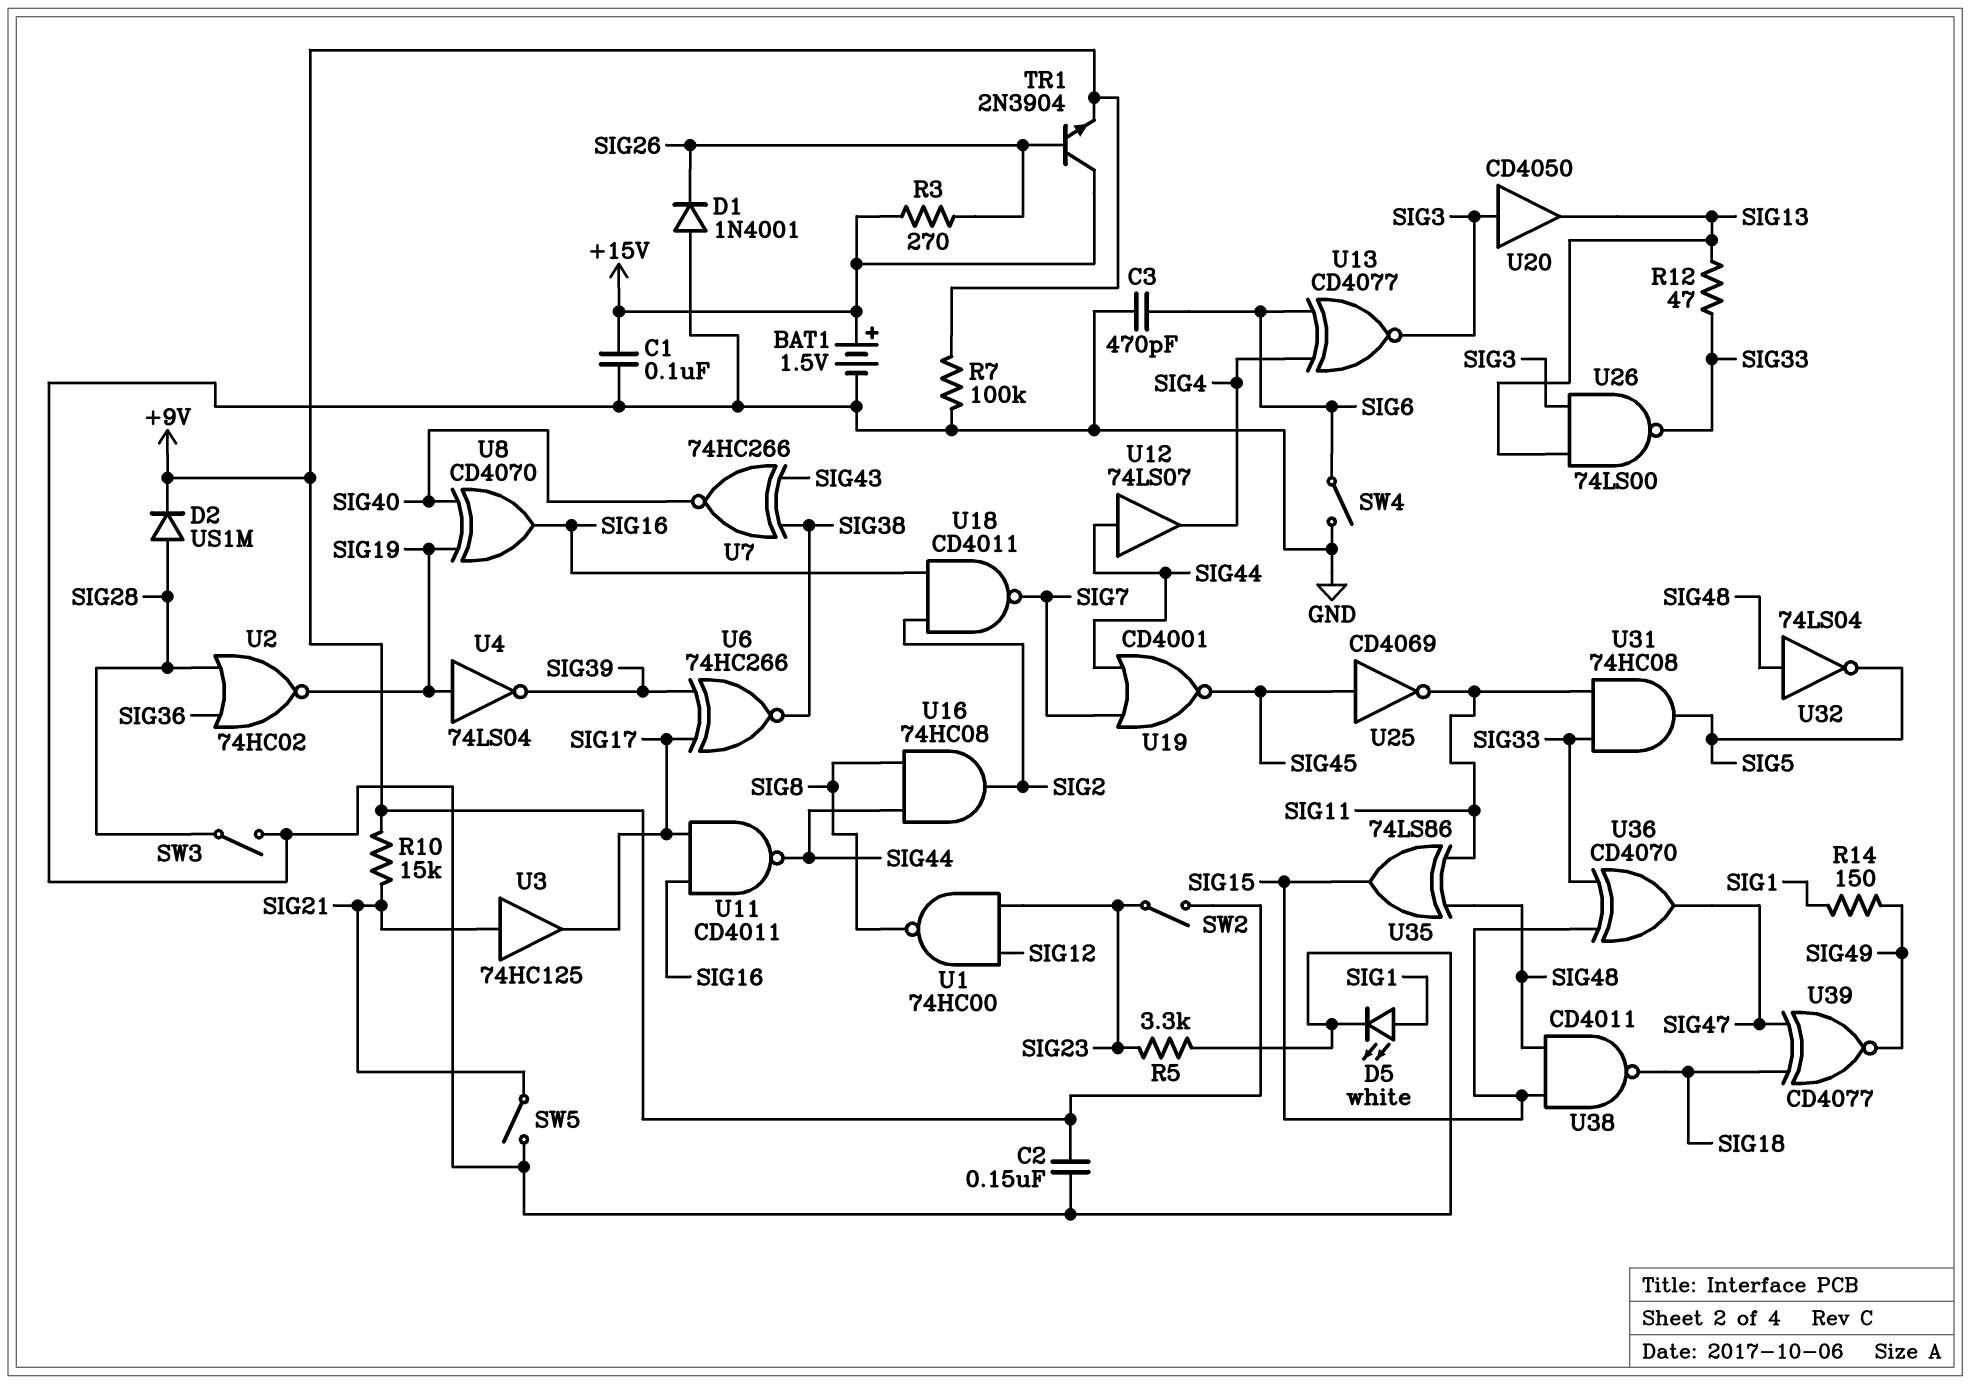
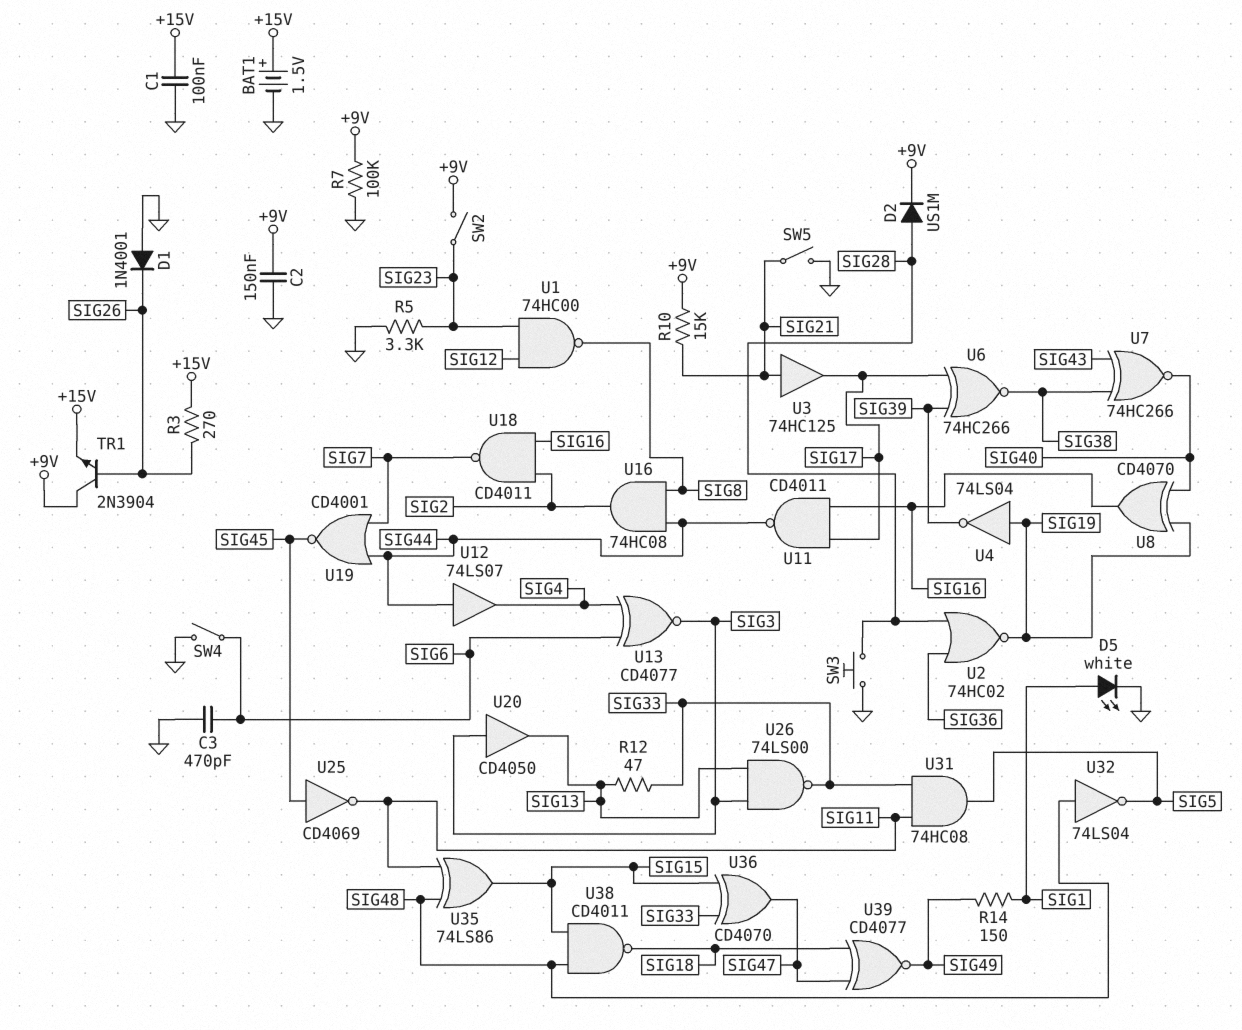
SW3: switch (GND, SIG28) -> button (GND, SIG28)
TR1: NPN 2N3904 (B SIG26, C +15V, E +9V) -> NPN 2N3904 (B SIG26, C +9V, E +15V)

